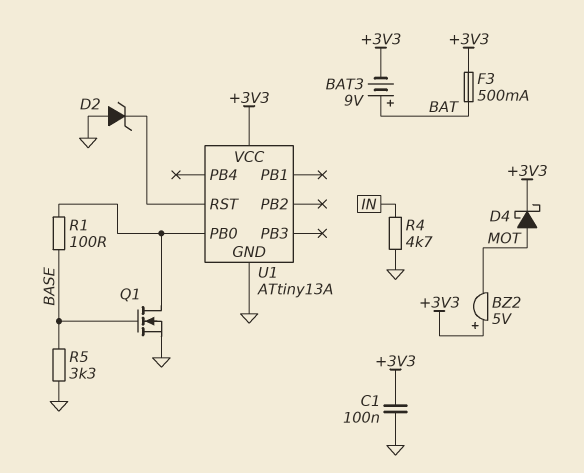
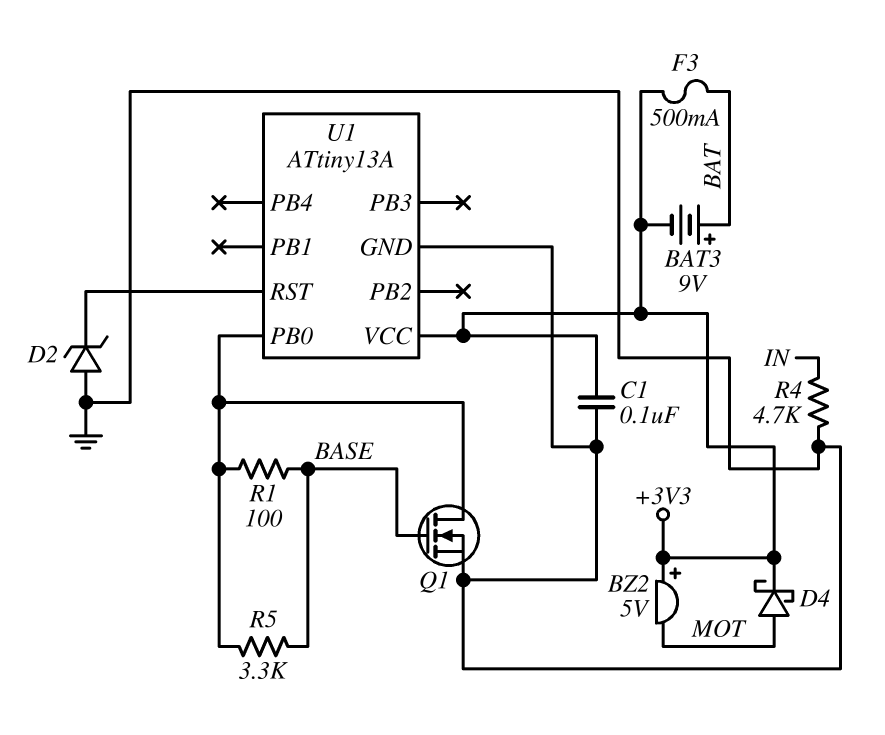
R5: 3.3k (BASE, GND) -> 3.3k (BASE, U1/PB0)

